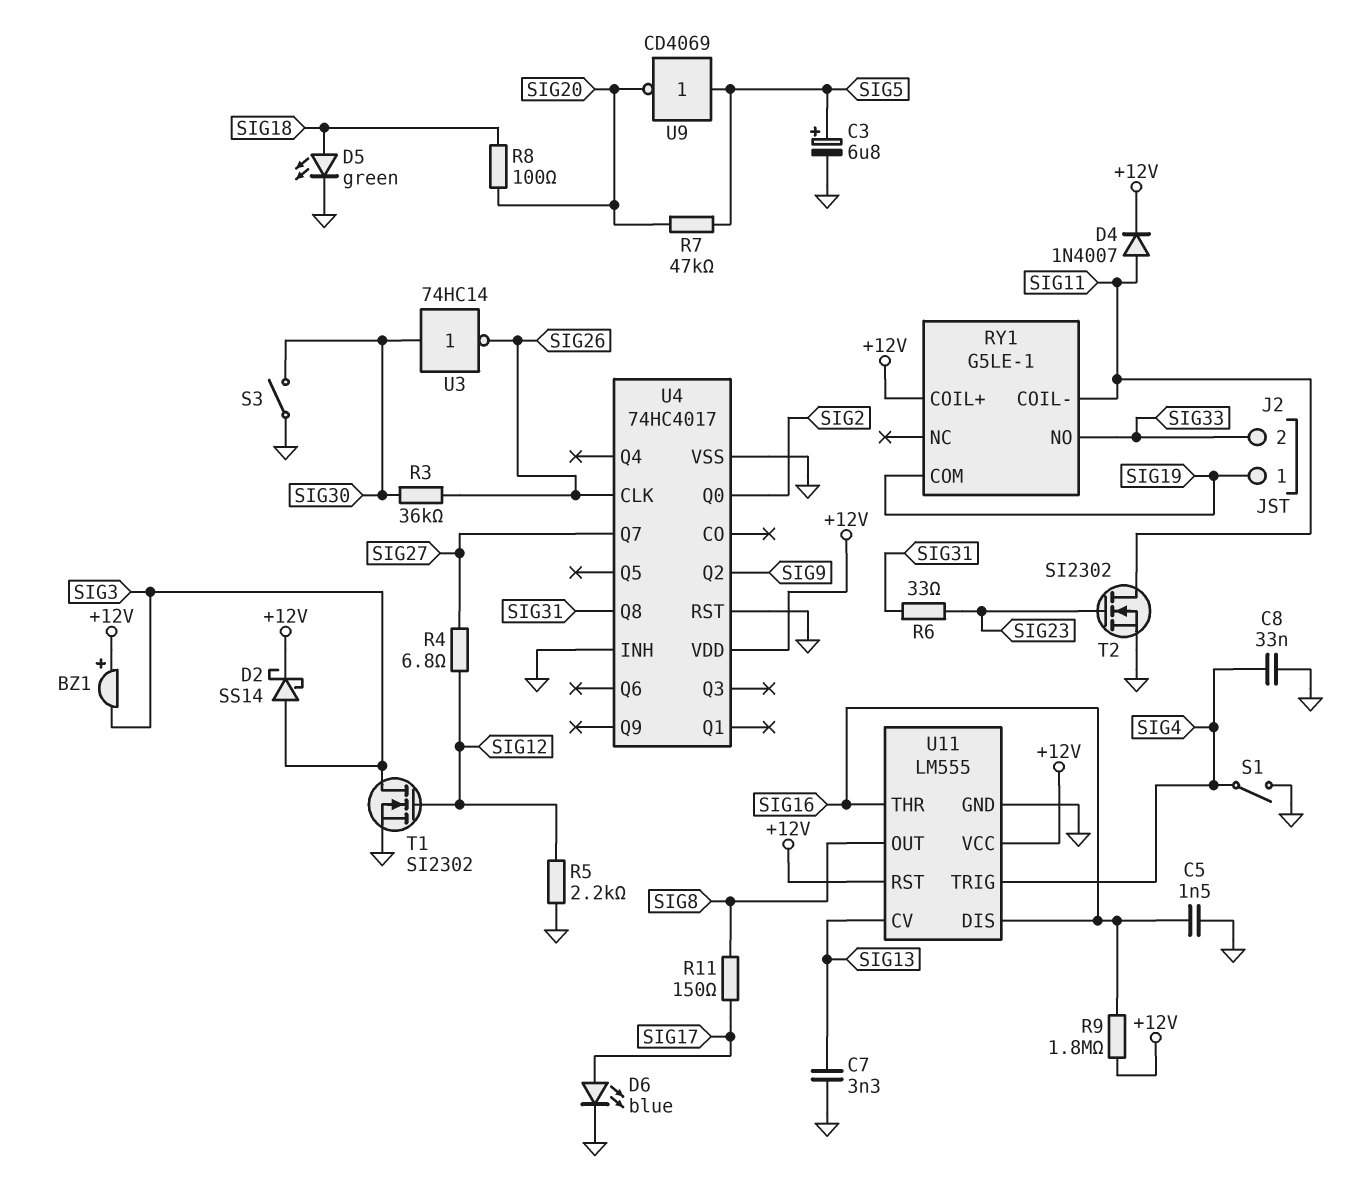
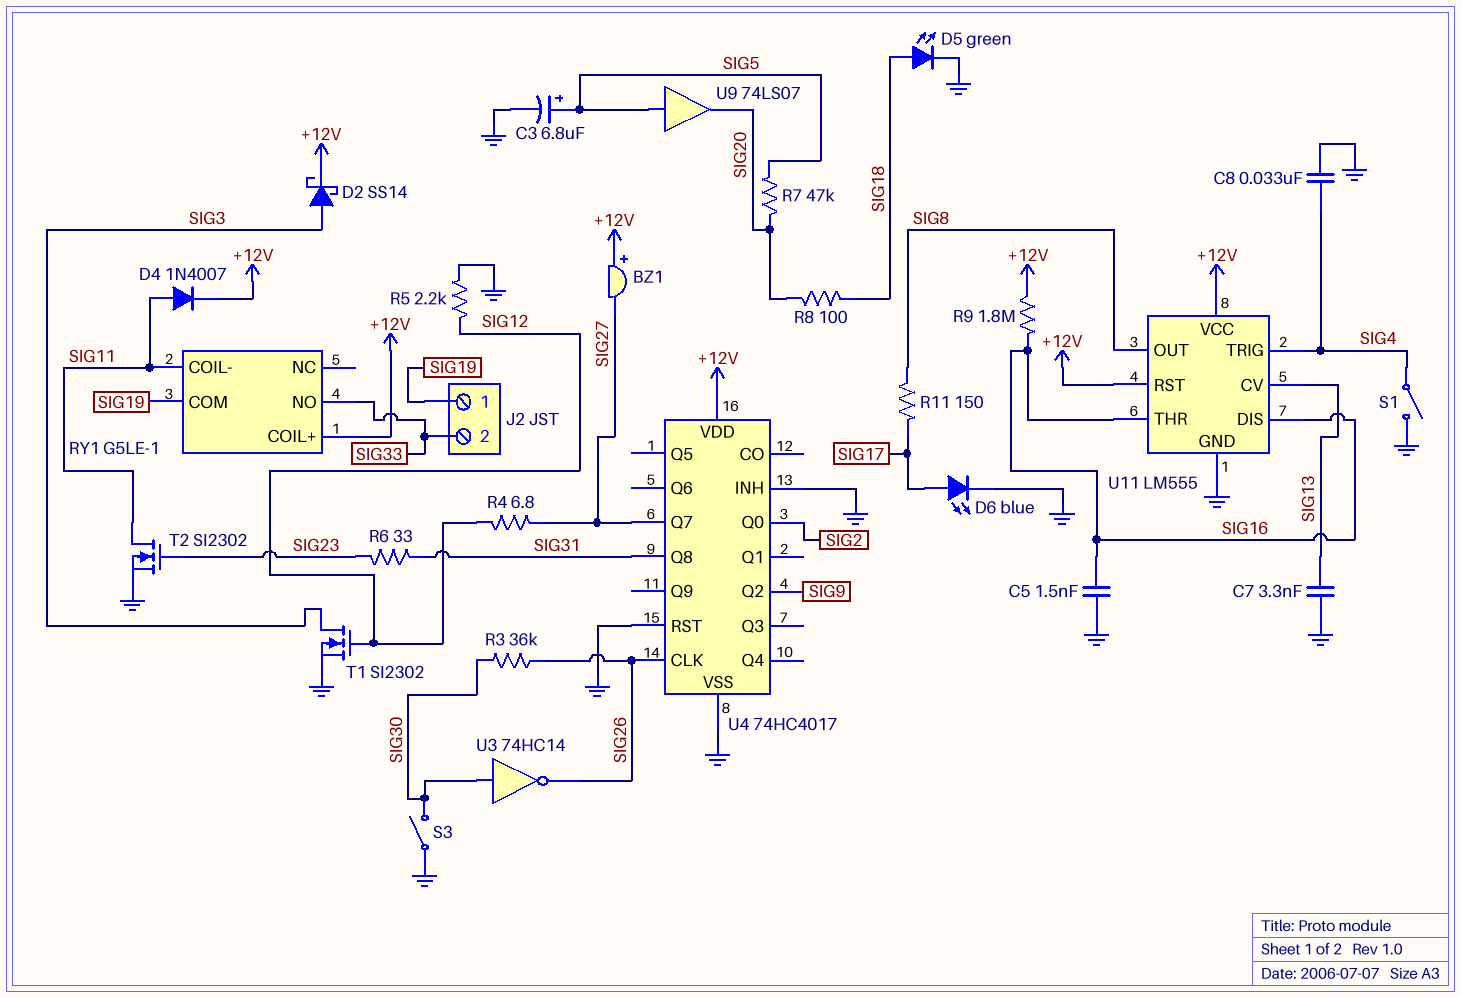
BZ1: buzzer (plus +12V, minus SIG3) -> buzzer (plus +12V, minus SIG27)
U9: NOT CD4069 (in SIG5, out SIG20) -> buffer 74LS07 (in SIG5, out SIG20)

